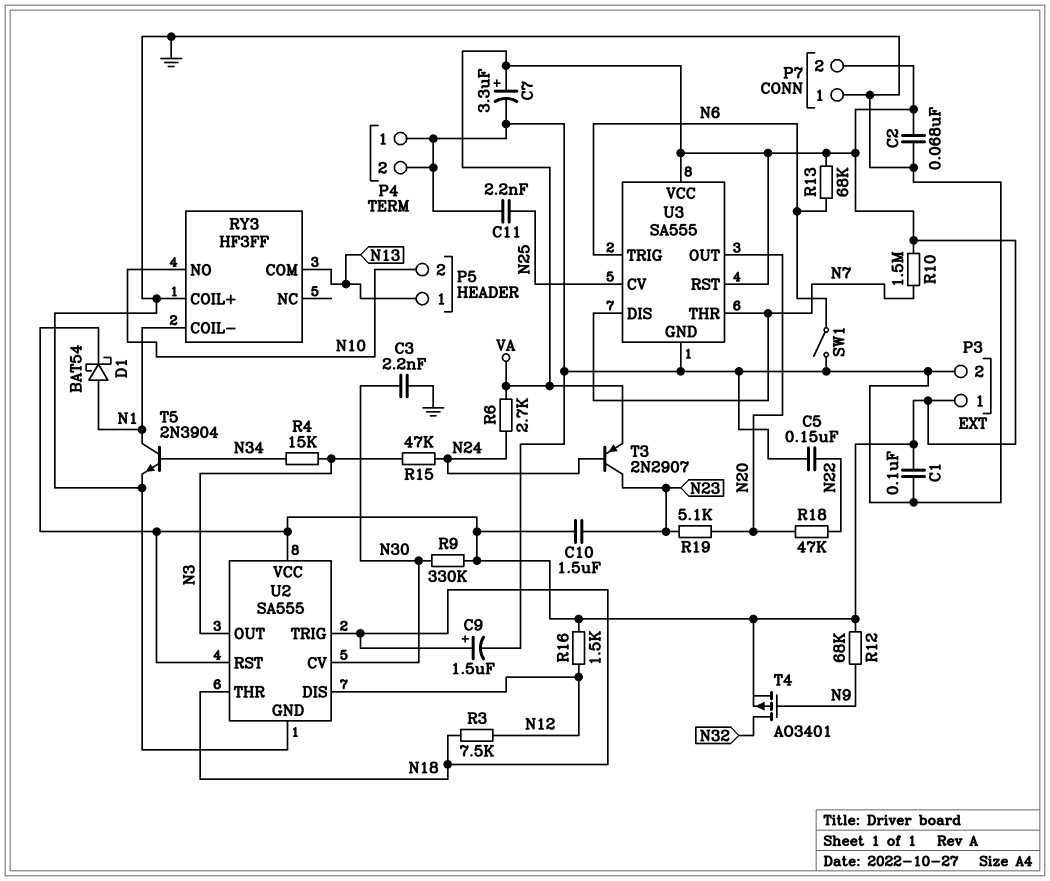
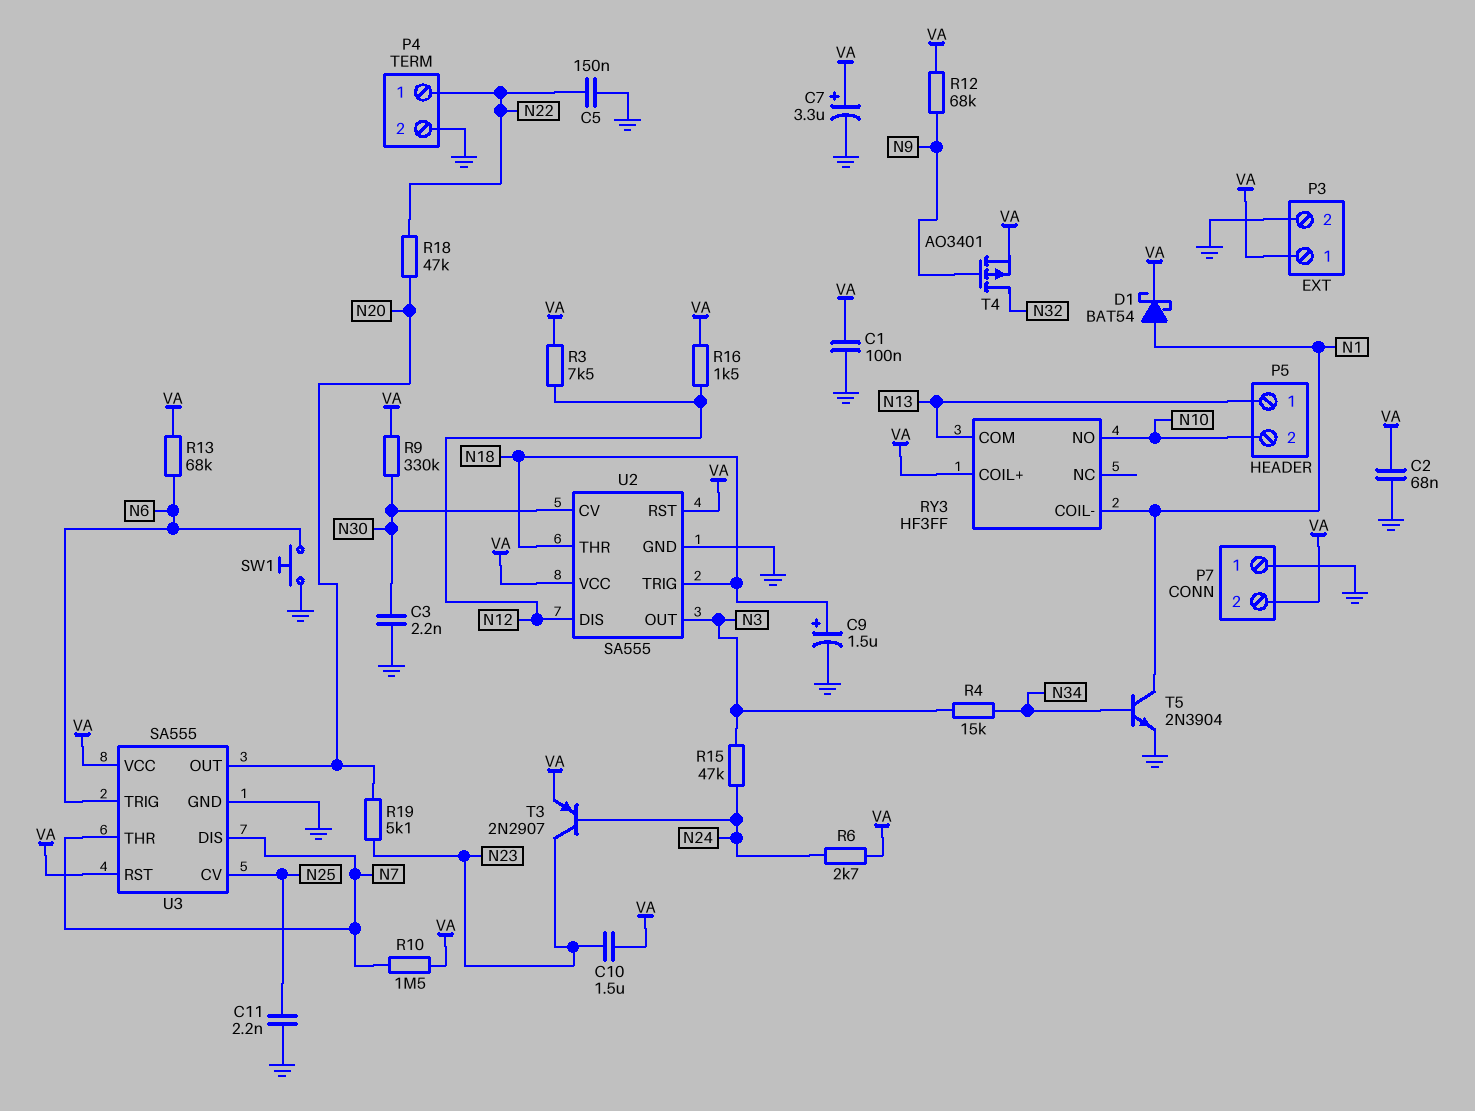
P4 pin 1: GND -> N22
R3: 7.5k (N12, N18) -> 7.5k (N12, VA)
RY3 pin COIL+: GND -> VA
SW1: switch (GND, N6) -> button (GND, N6)

